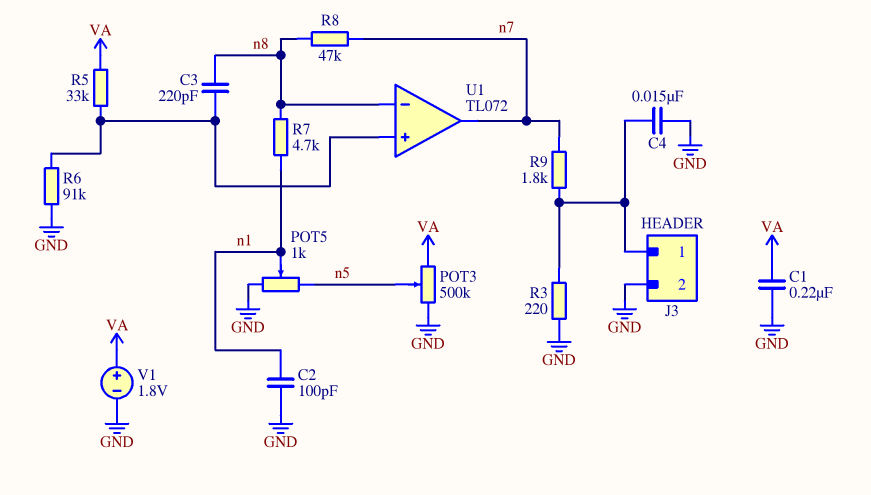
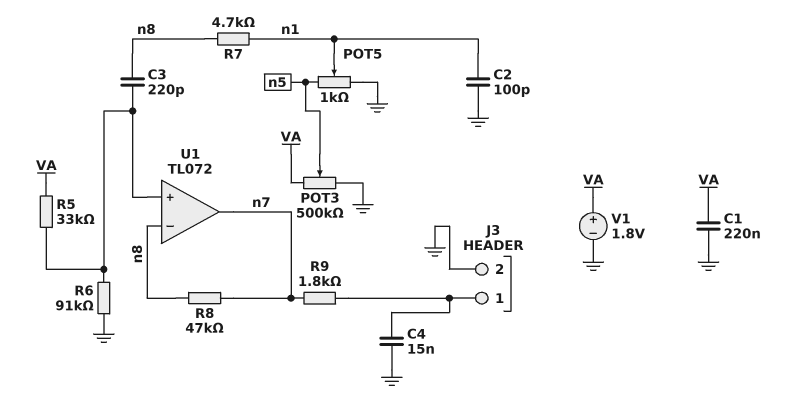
R3: 220 (GND, J3/1) -> none

